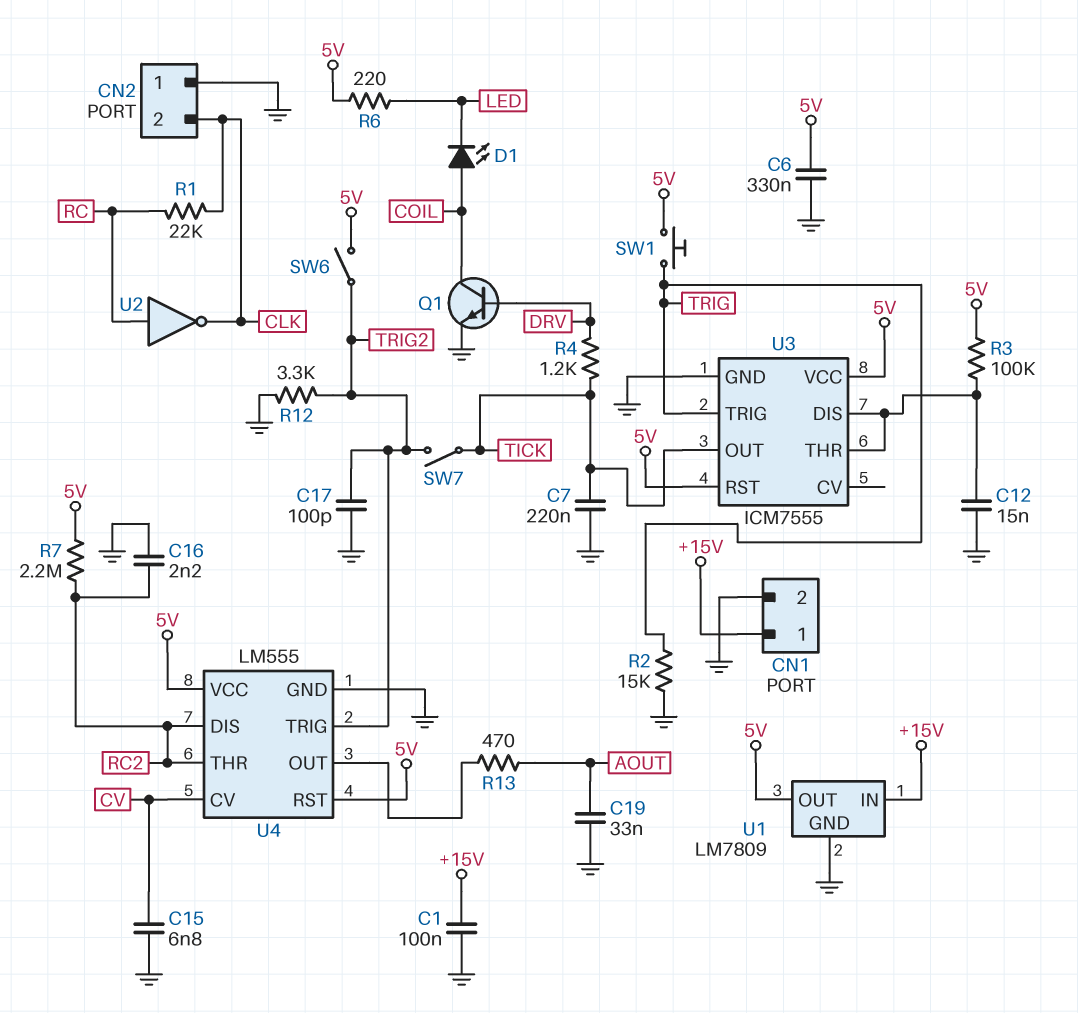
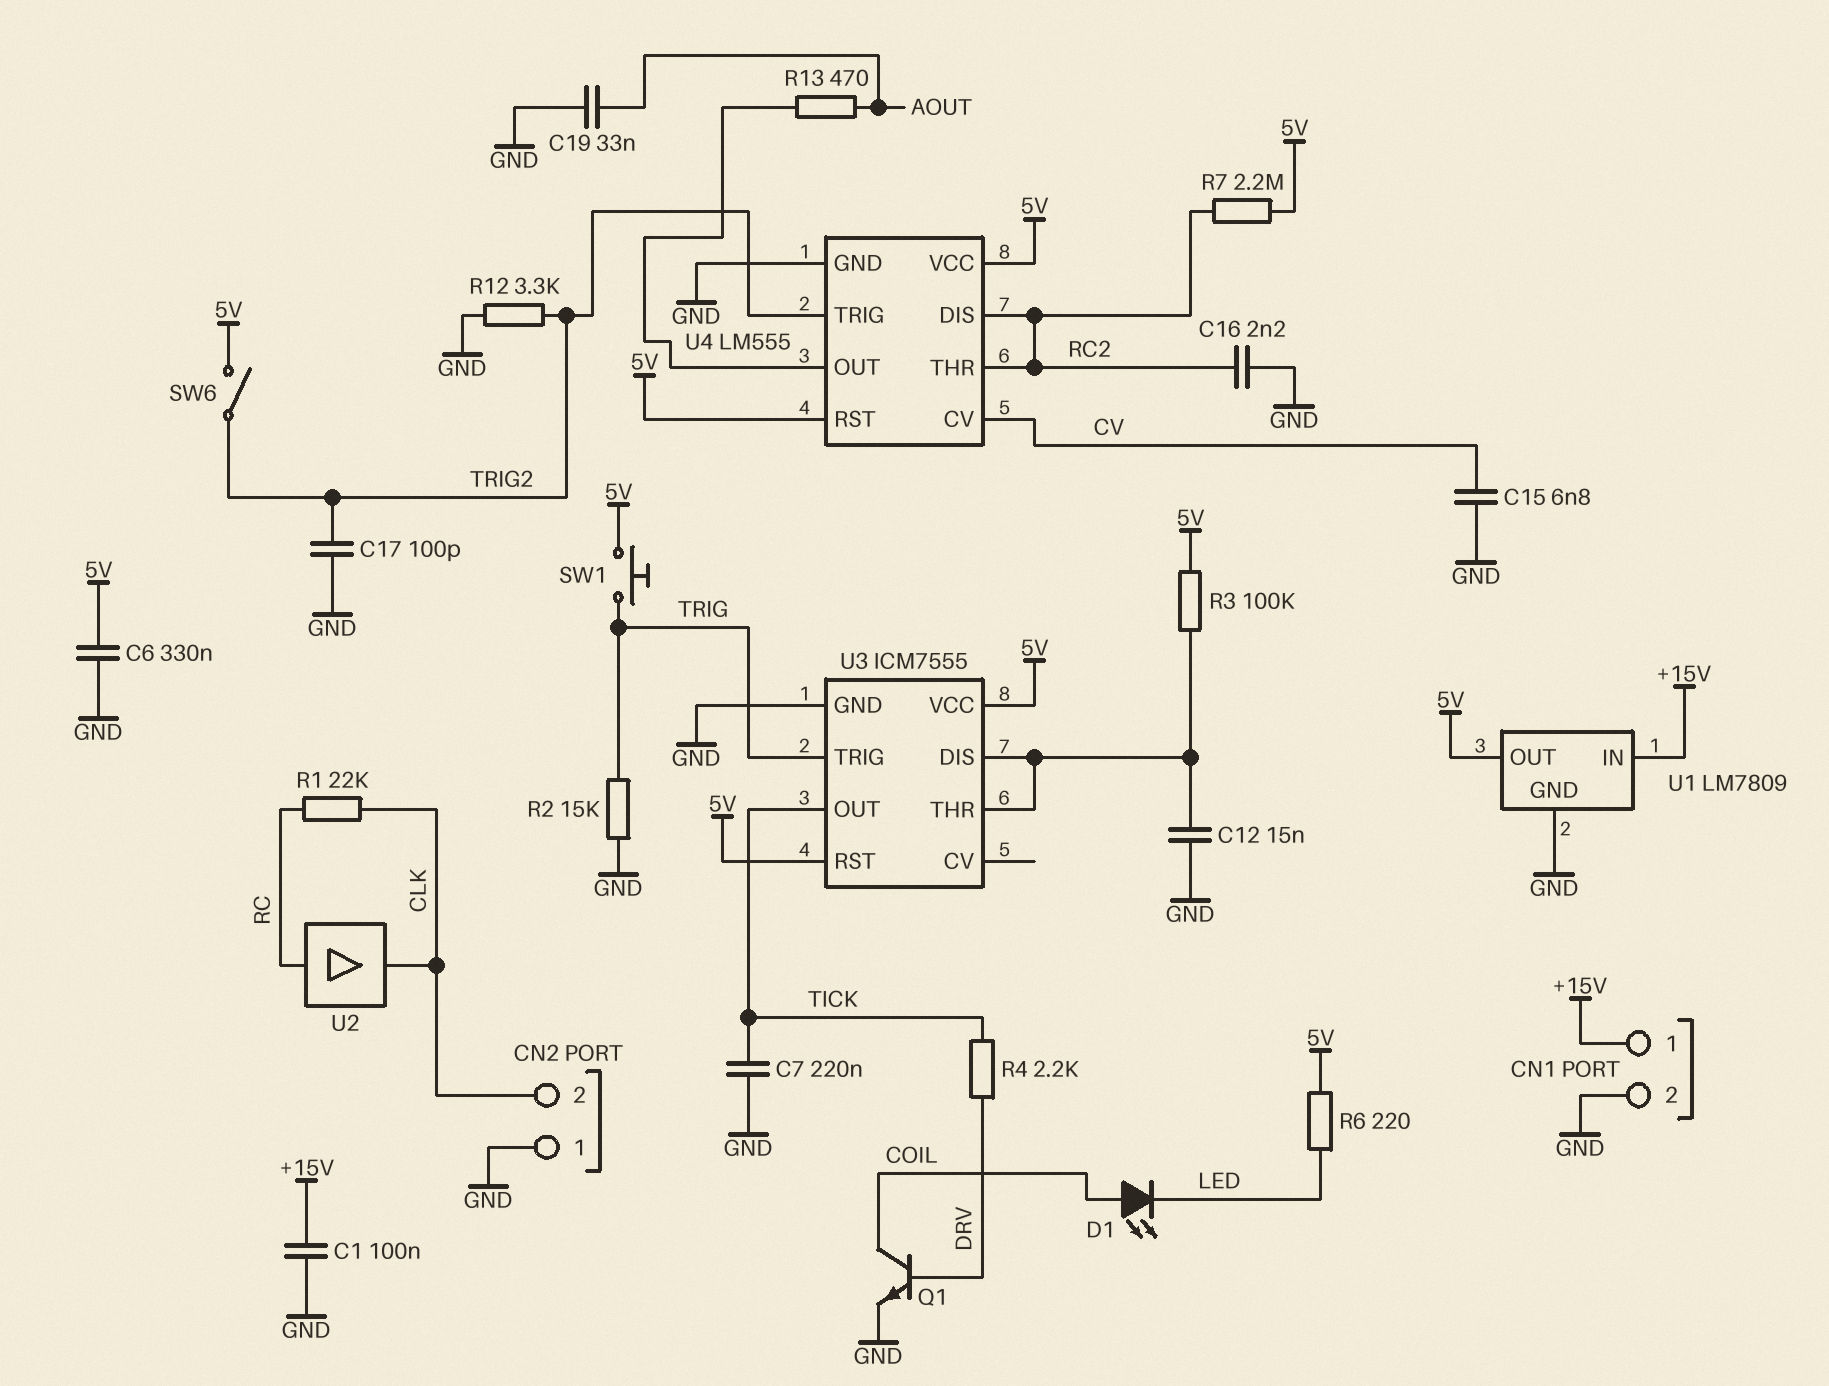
R4: 1.2k (DRV, TICK) -> 2.2k (DRV, TICK)
SW7: switch (TICK, TRIG2) -> none
U2: NOT (in RC, out CLK) -> buffer (in RC, out CLK)

